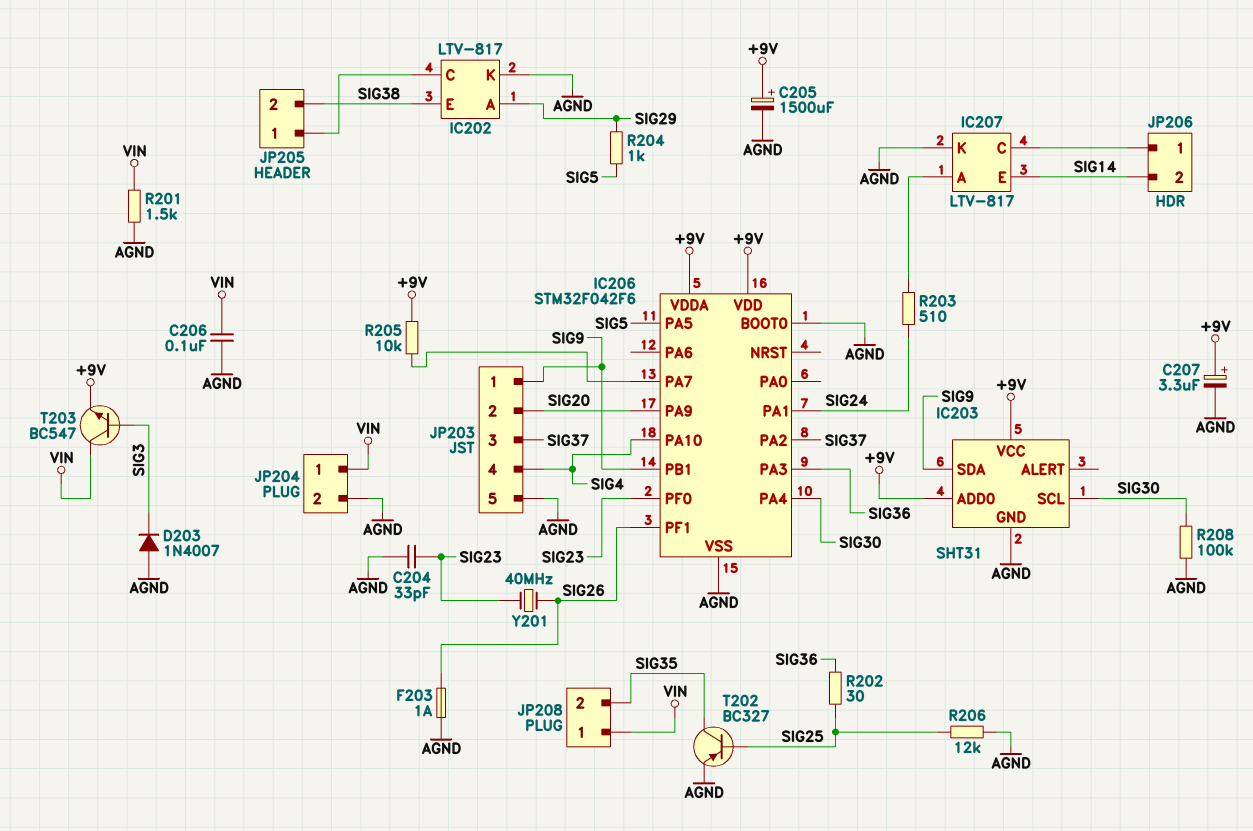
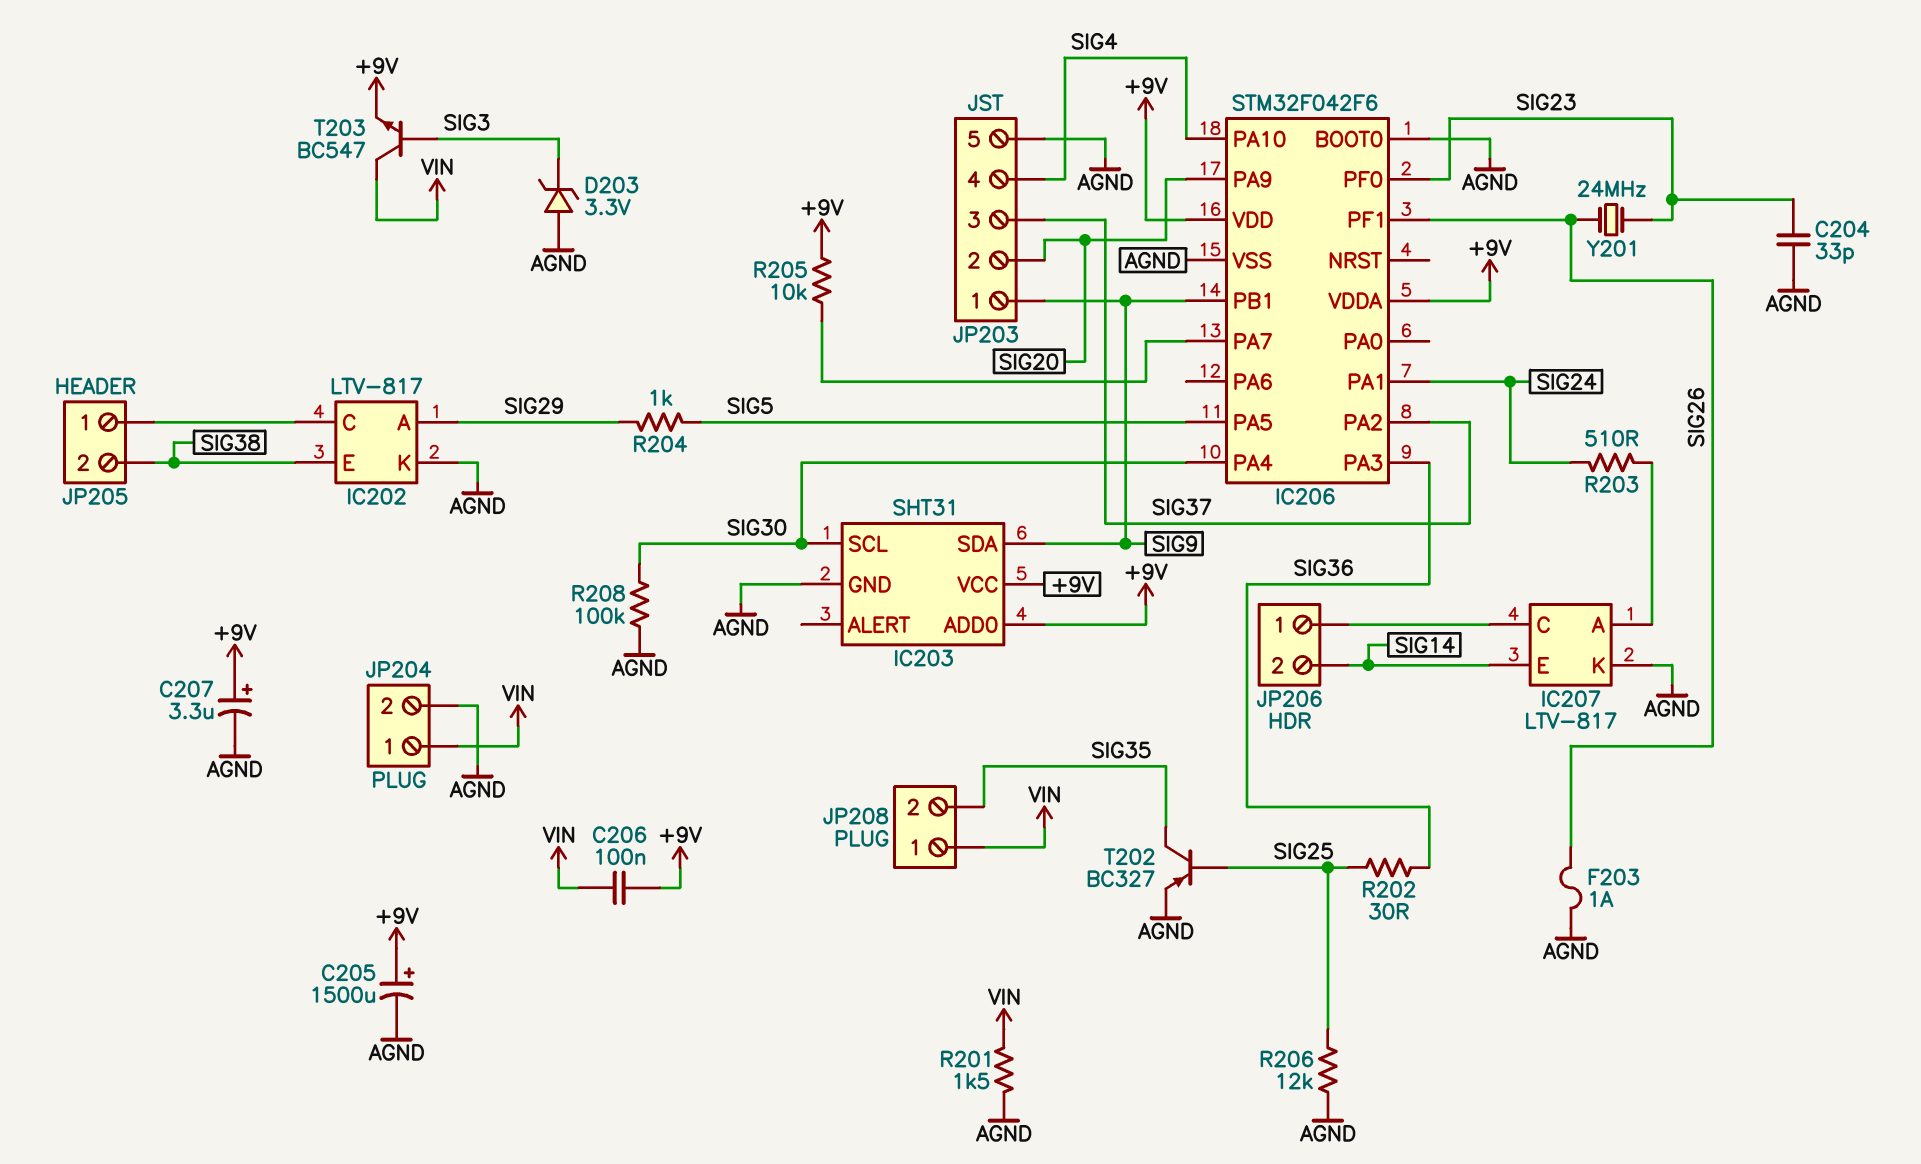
C206: 100nF (AGND, VIN) -> 100nF (+9V, VIN)
D203: diode 1N4007 (A AGND, K SIG3) -> zener 3.3V (A AGND, K SIG3)
Y201: 40MHz (SIG23, SIG26) -> 24MHz (SIG23, SIG26)

